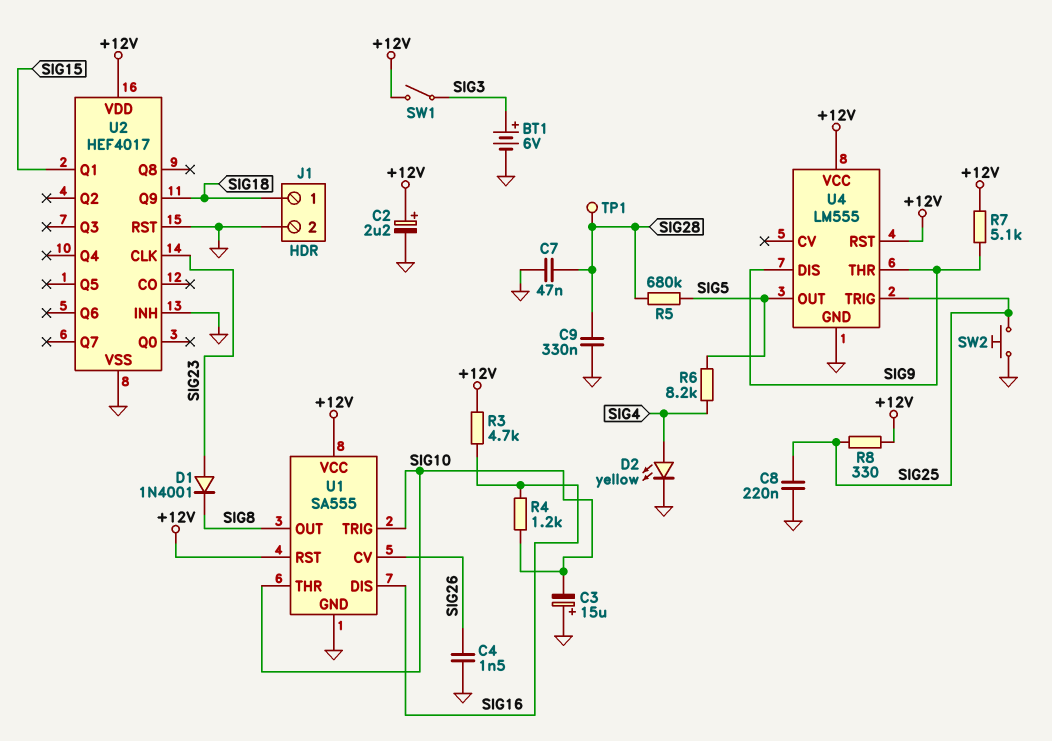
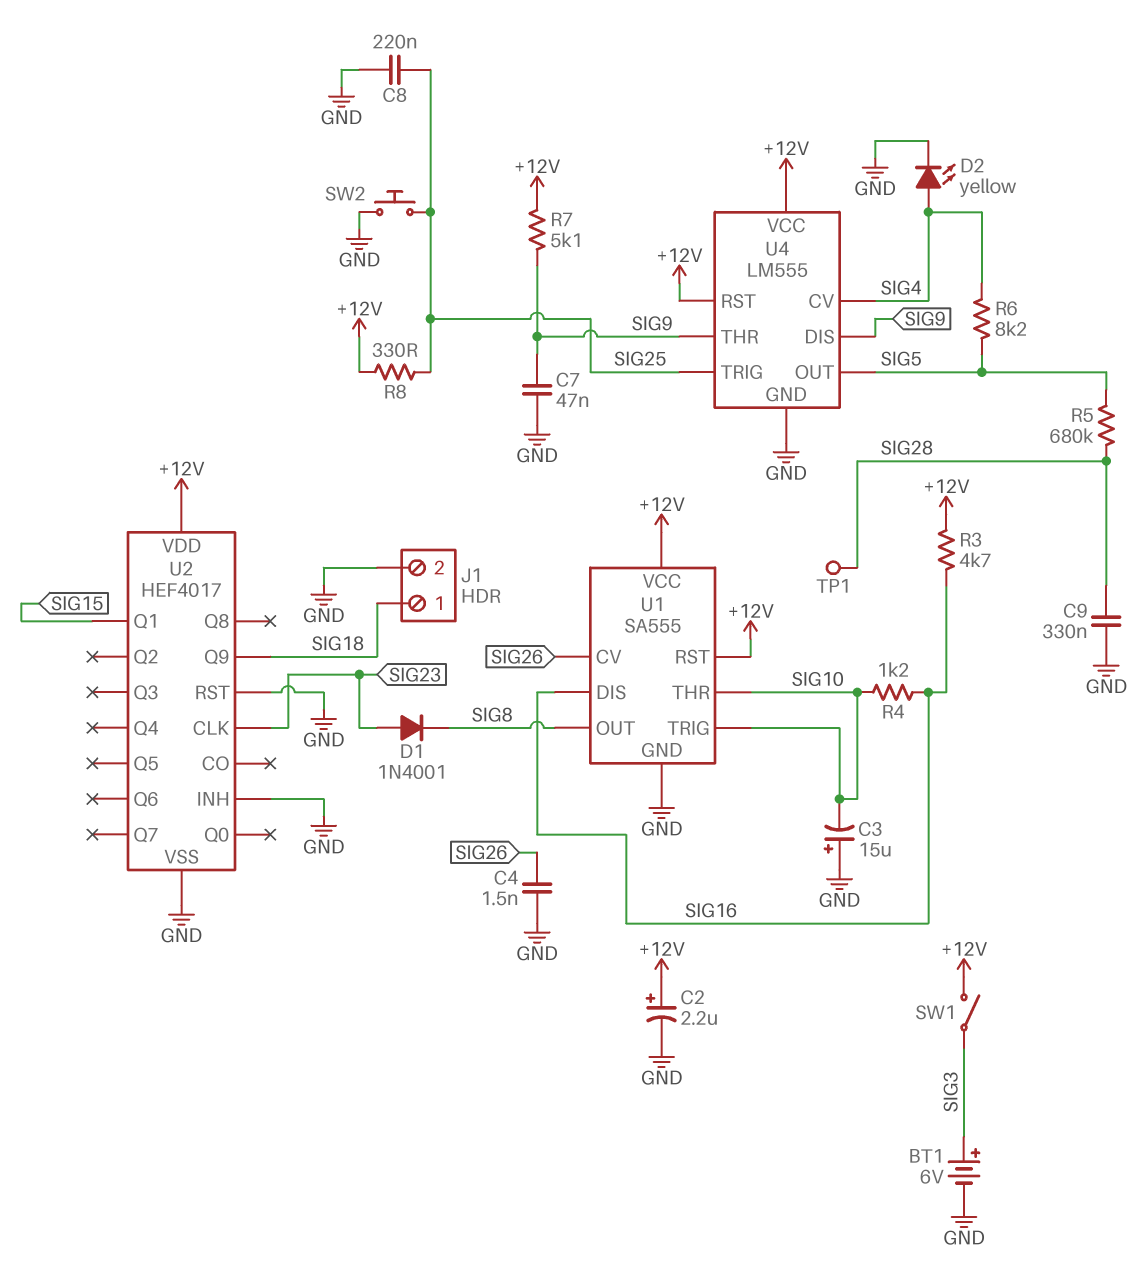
C7: 47nF (GND, SIG28) -> 47nF (GND, SIG9)
U4 pin CV: none -> SIG4

